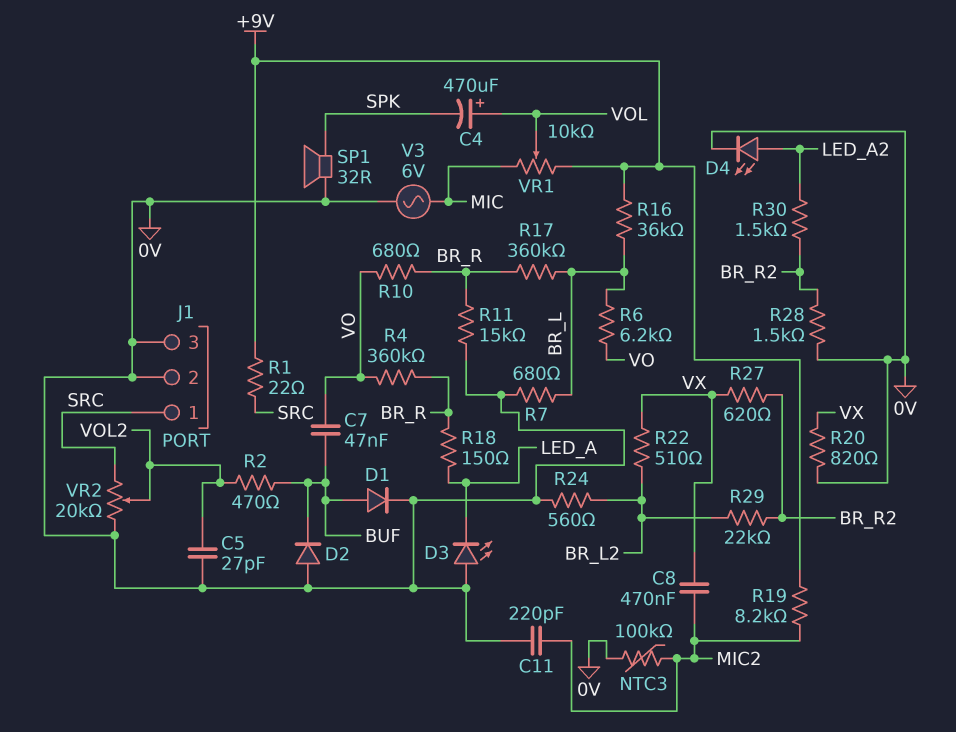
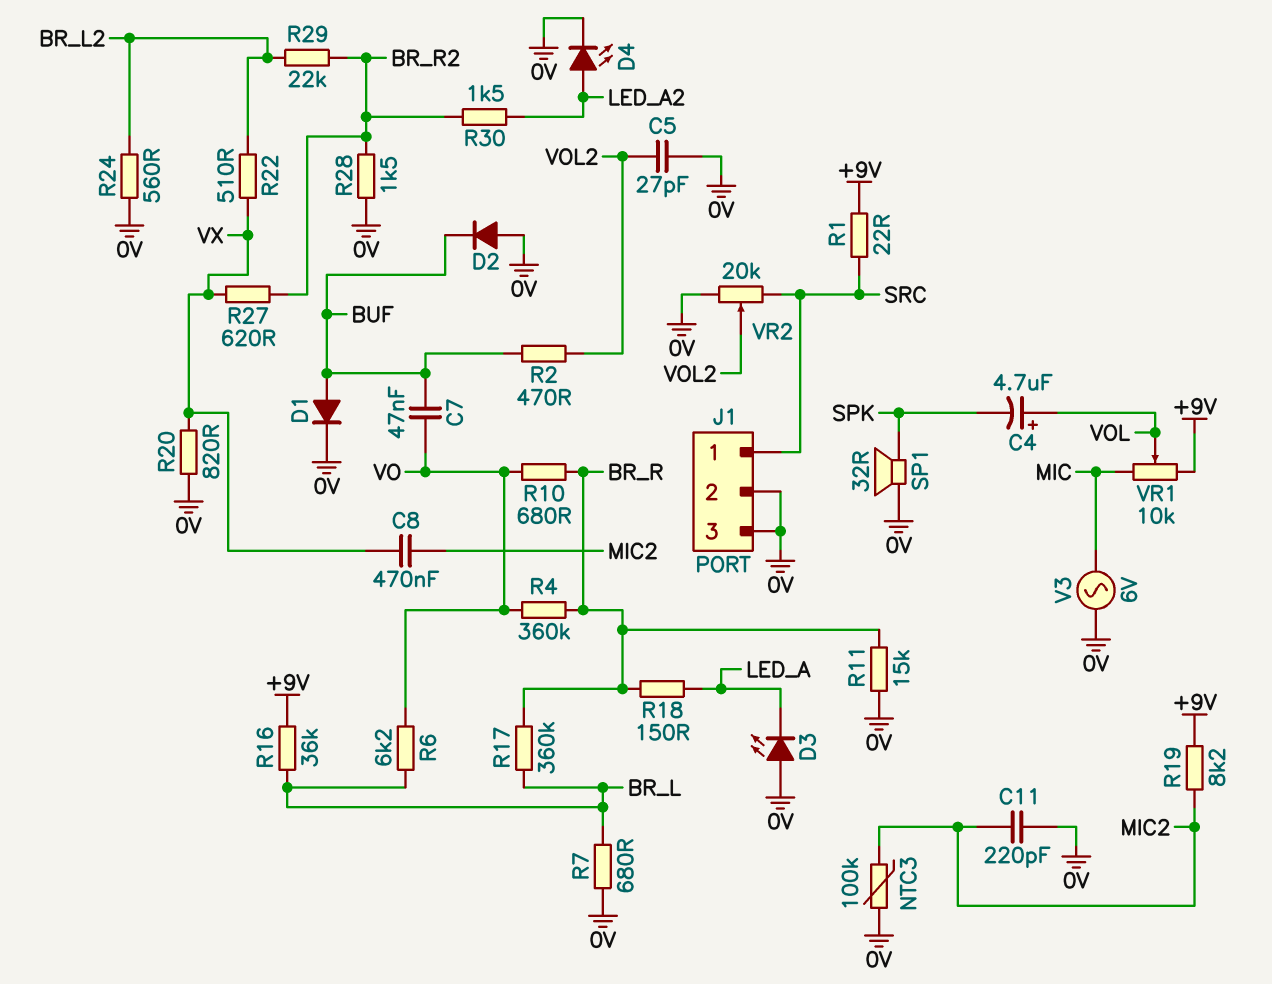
C4: 470uF (plus VOL, minus SPK) -> 4.7uF (plus VOL, minus SPK)

